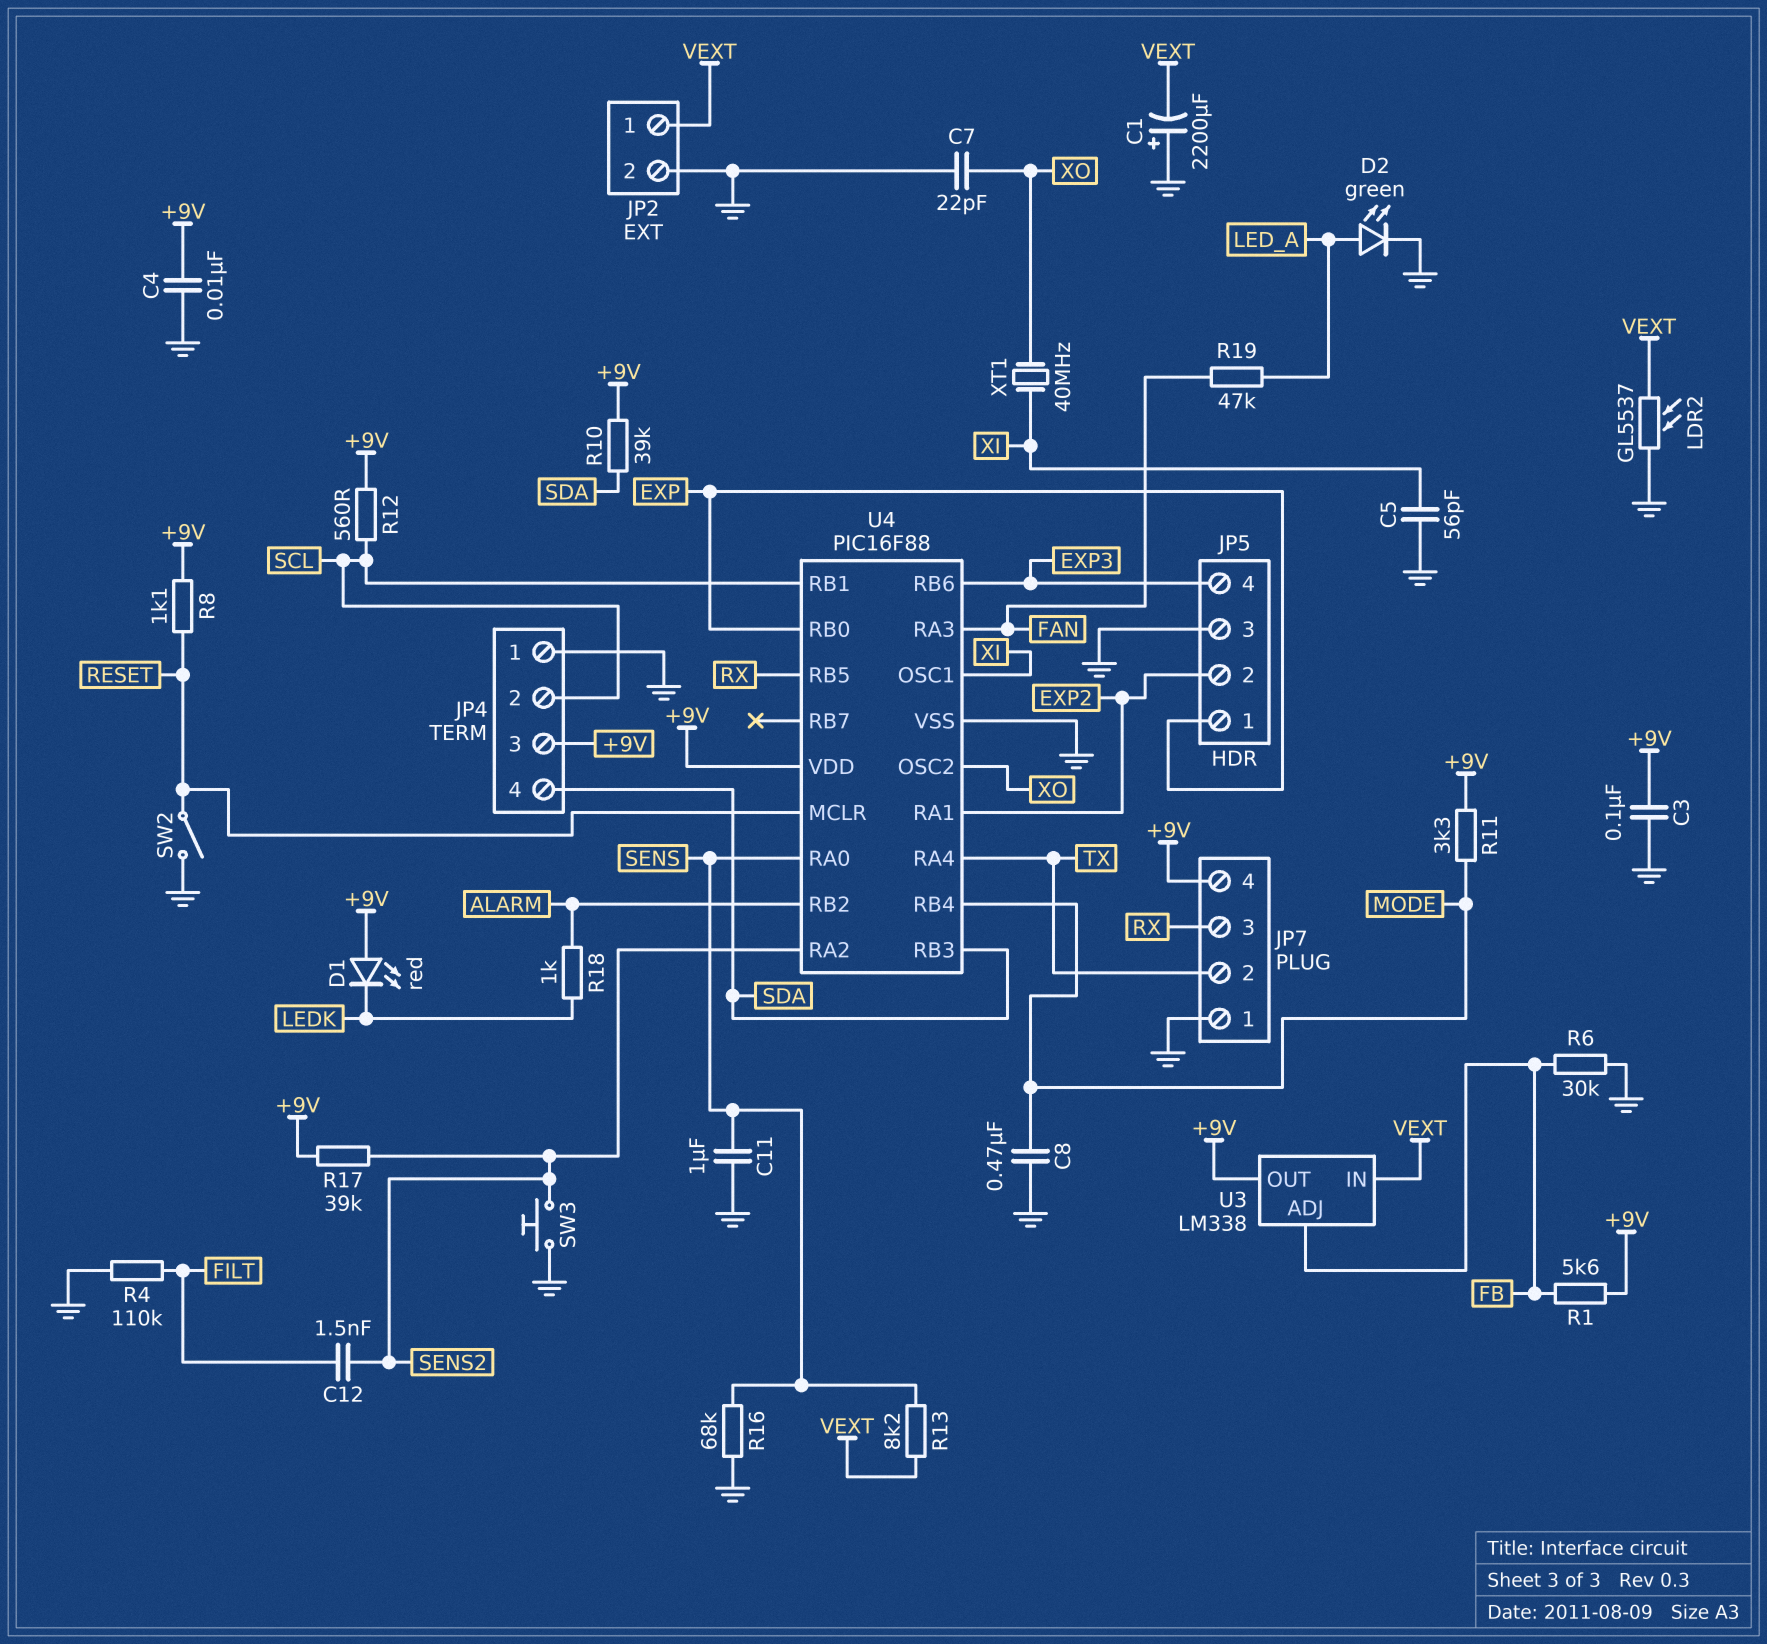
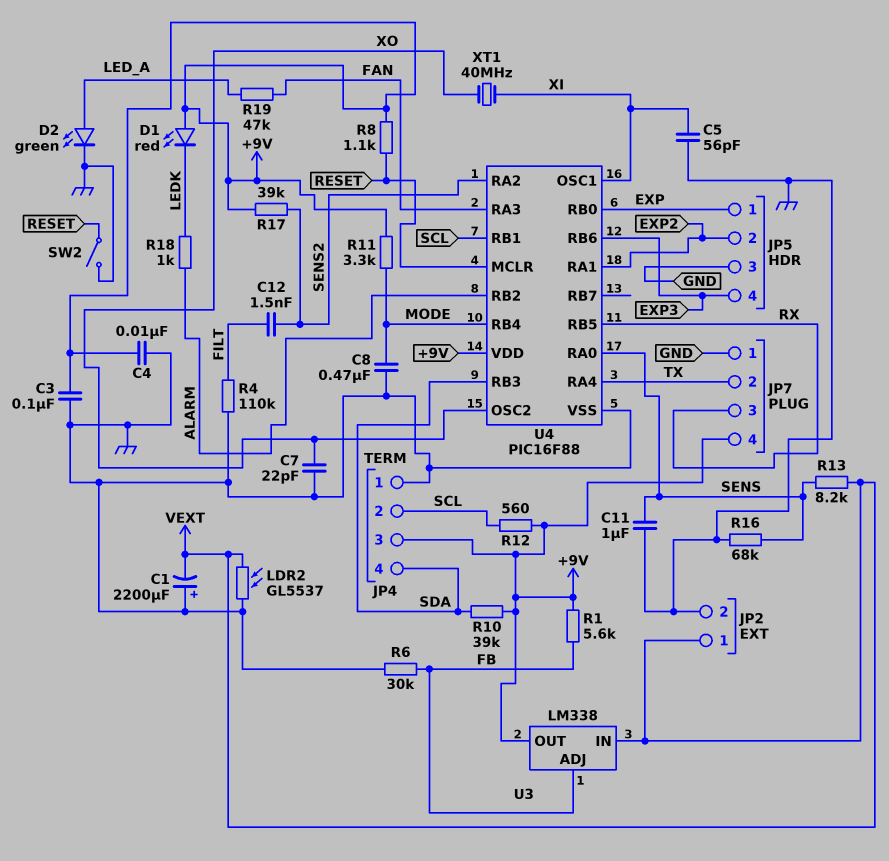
SW3: button (GND, SENS2) -> none

